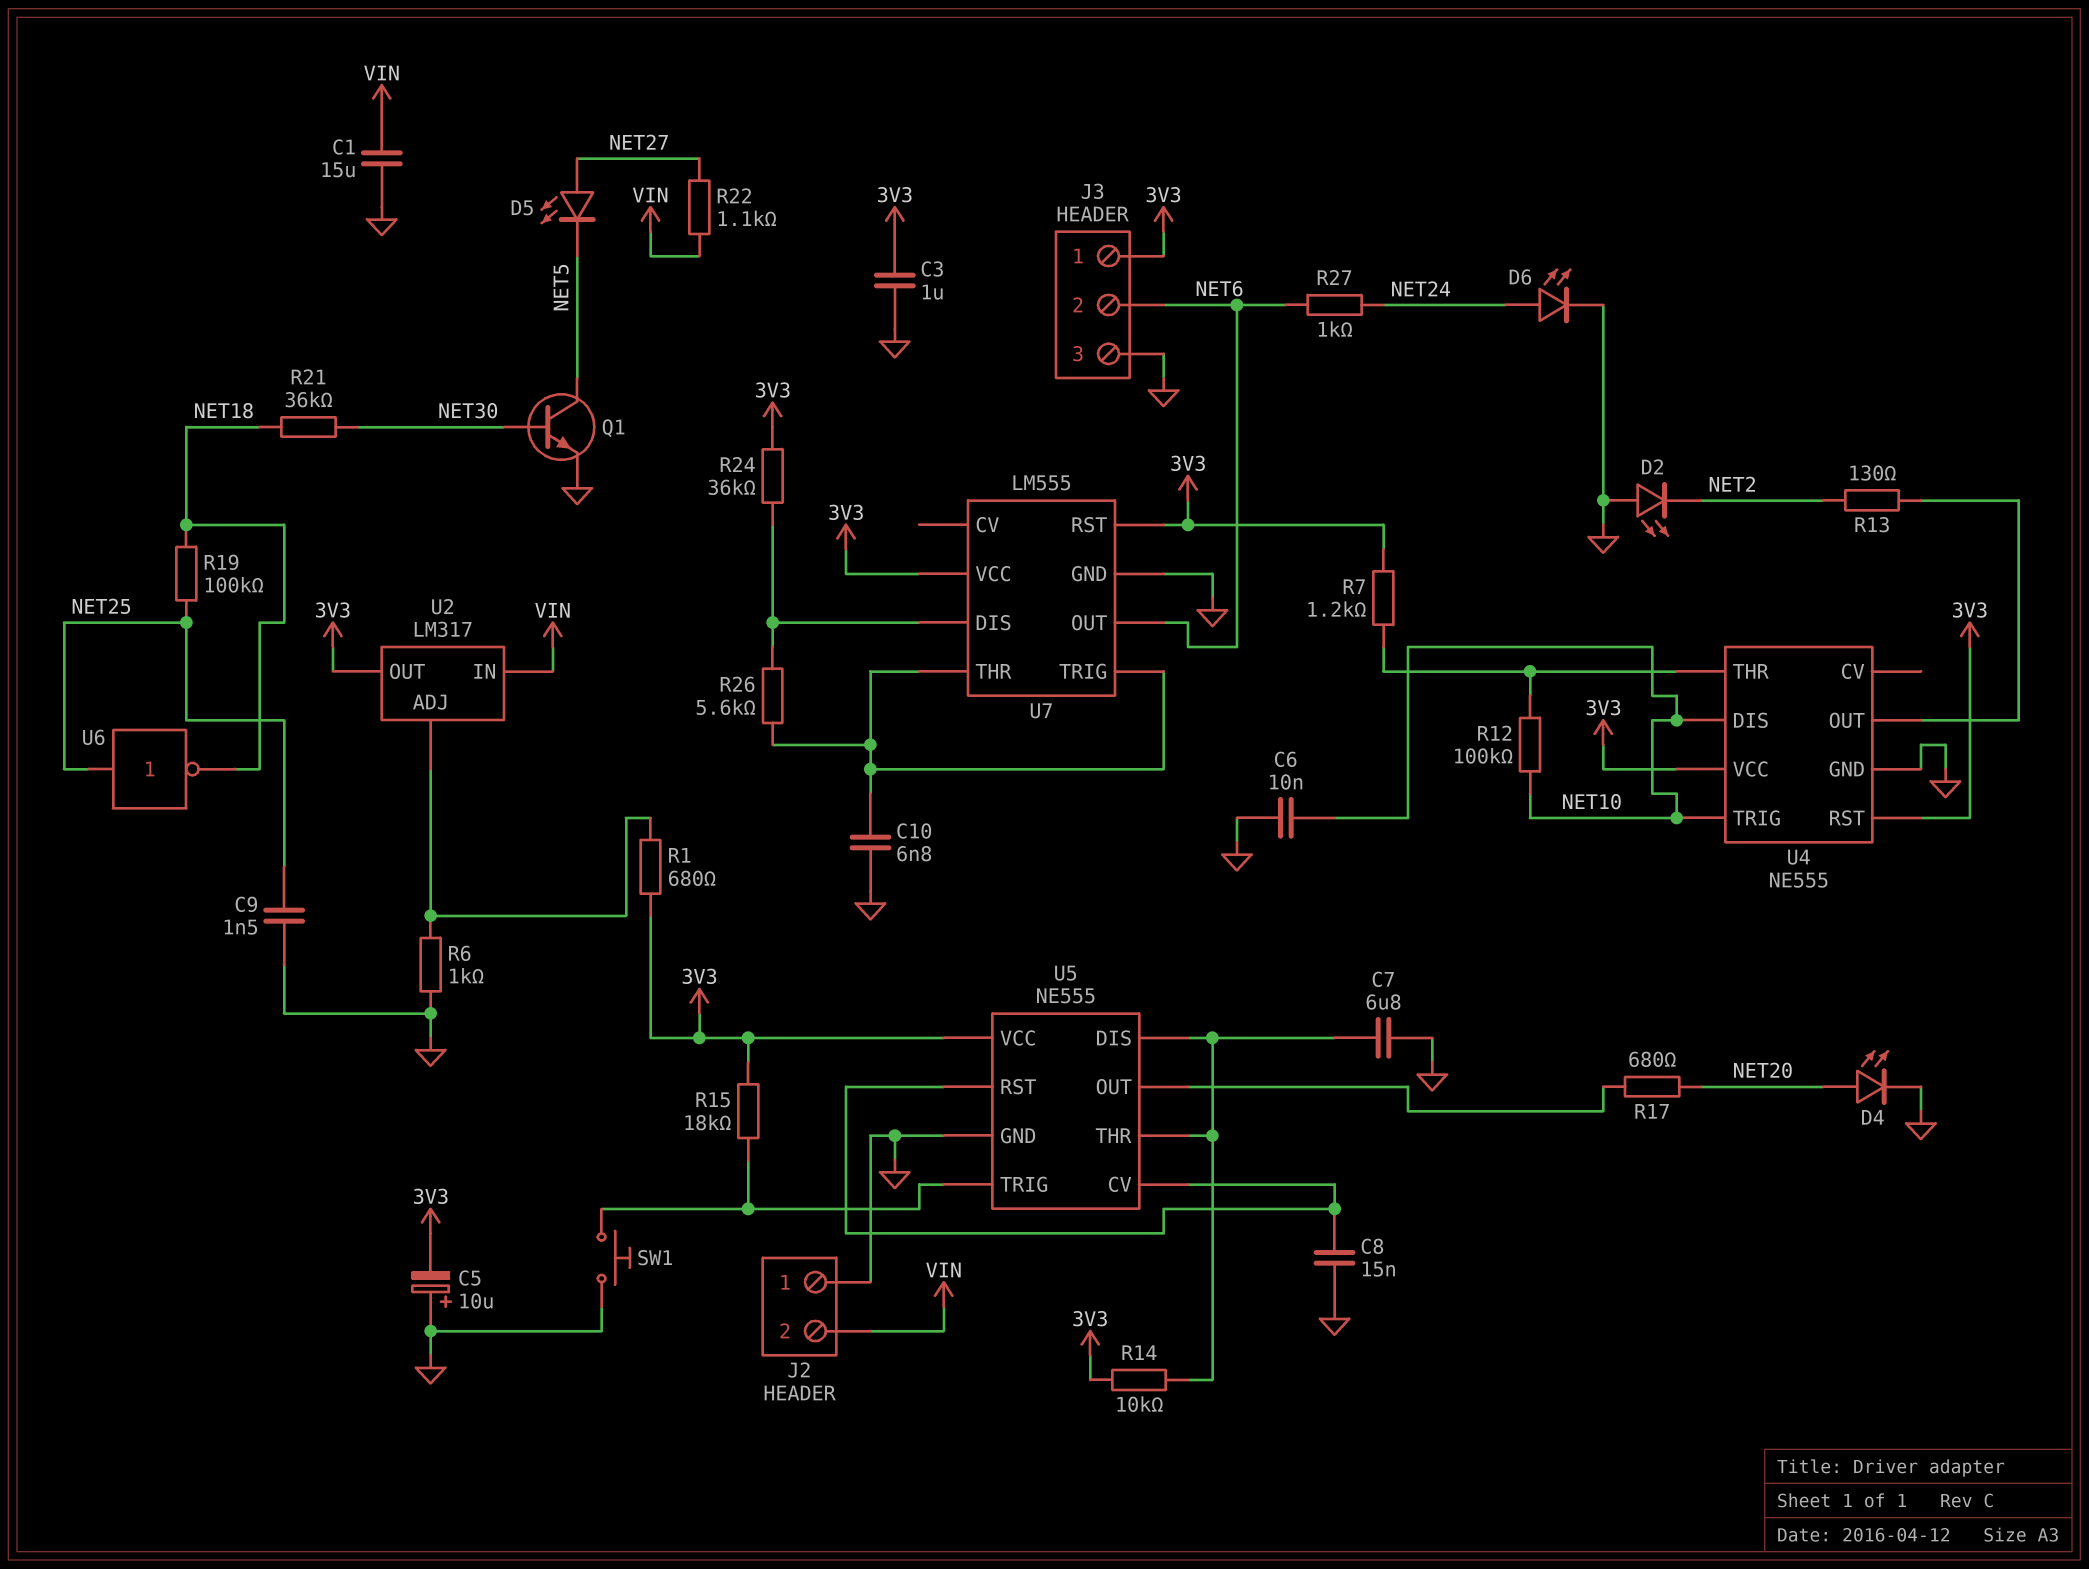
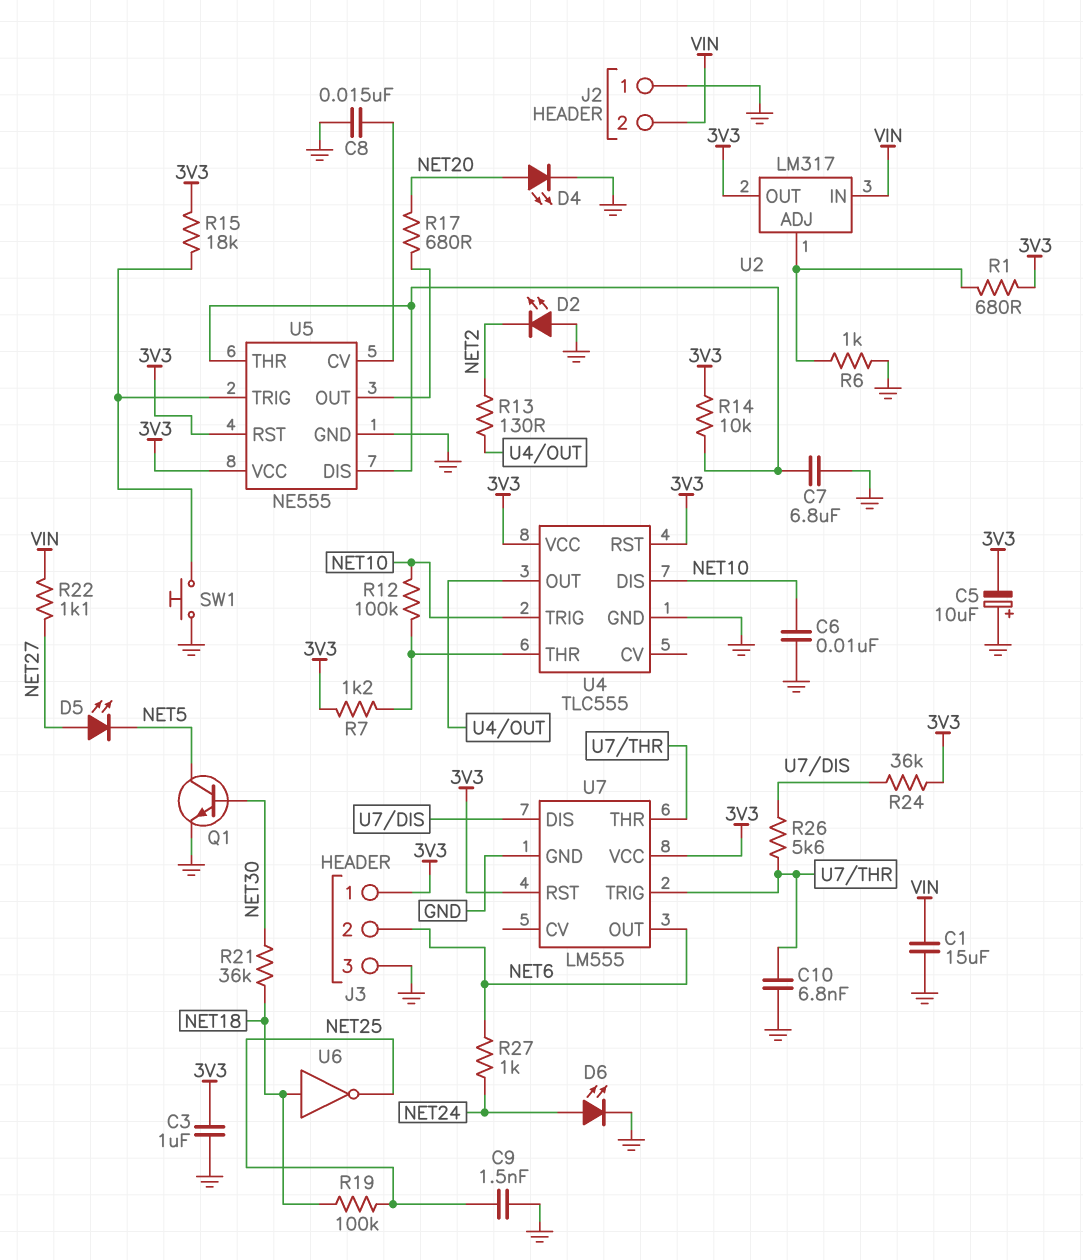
U4: NE555 -> TLC555
U5 pin RST: U5/CV -> 3V3
U6: NOT (in NET25, out NET18) -> NOT (in NET18, out NET25)

